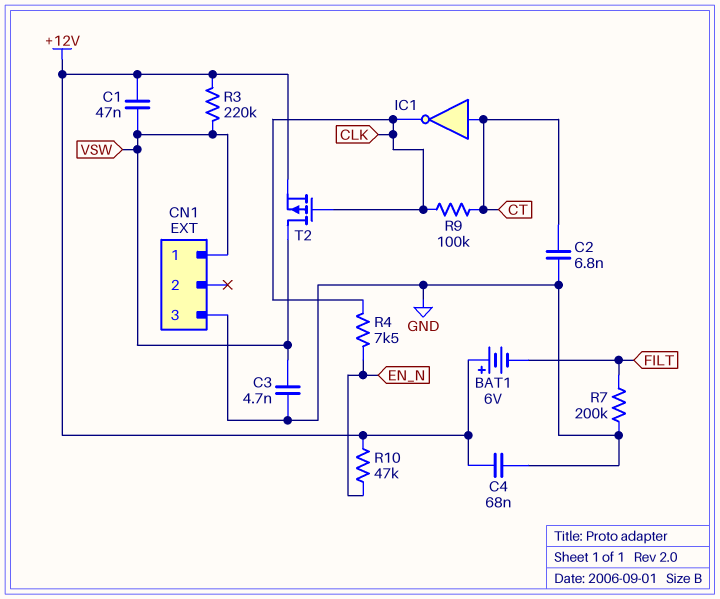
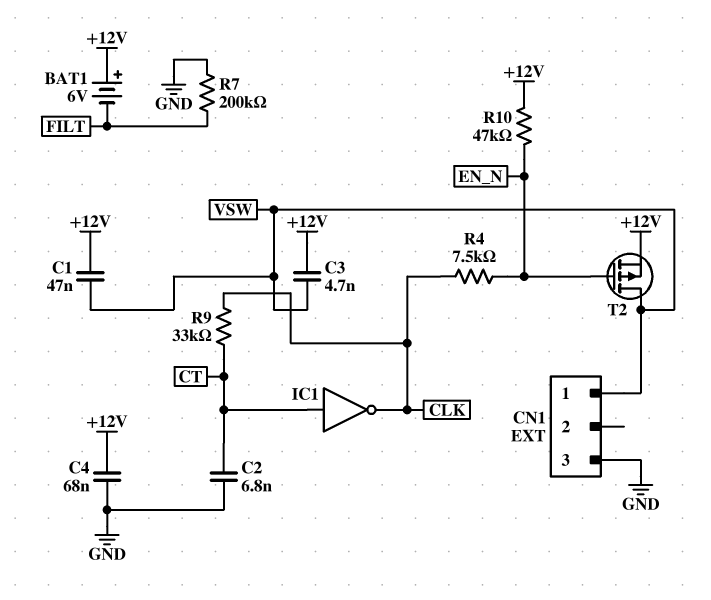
C3: 4.7nF (GND, VSW) -> 4.7nF (+12V, VSW)
R3: 220k (+12V, VSW) -> none
R9: 100k (CLK, CT) -> 33k (CLK, CT)
T2: PMOS (G CLK, D VSW, S +12V) -> PMOS (G EN_N, D VSW, S +12V)

